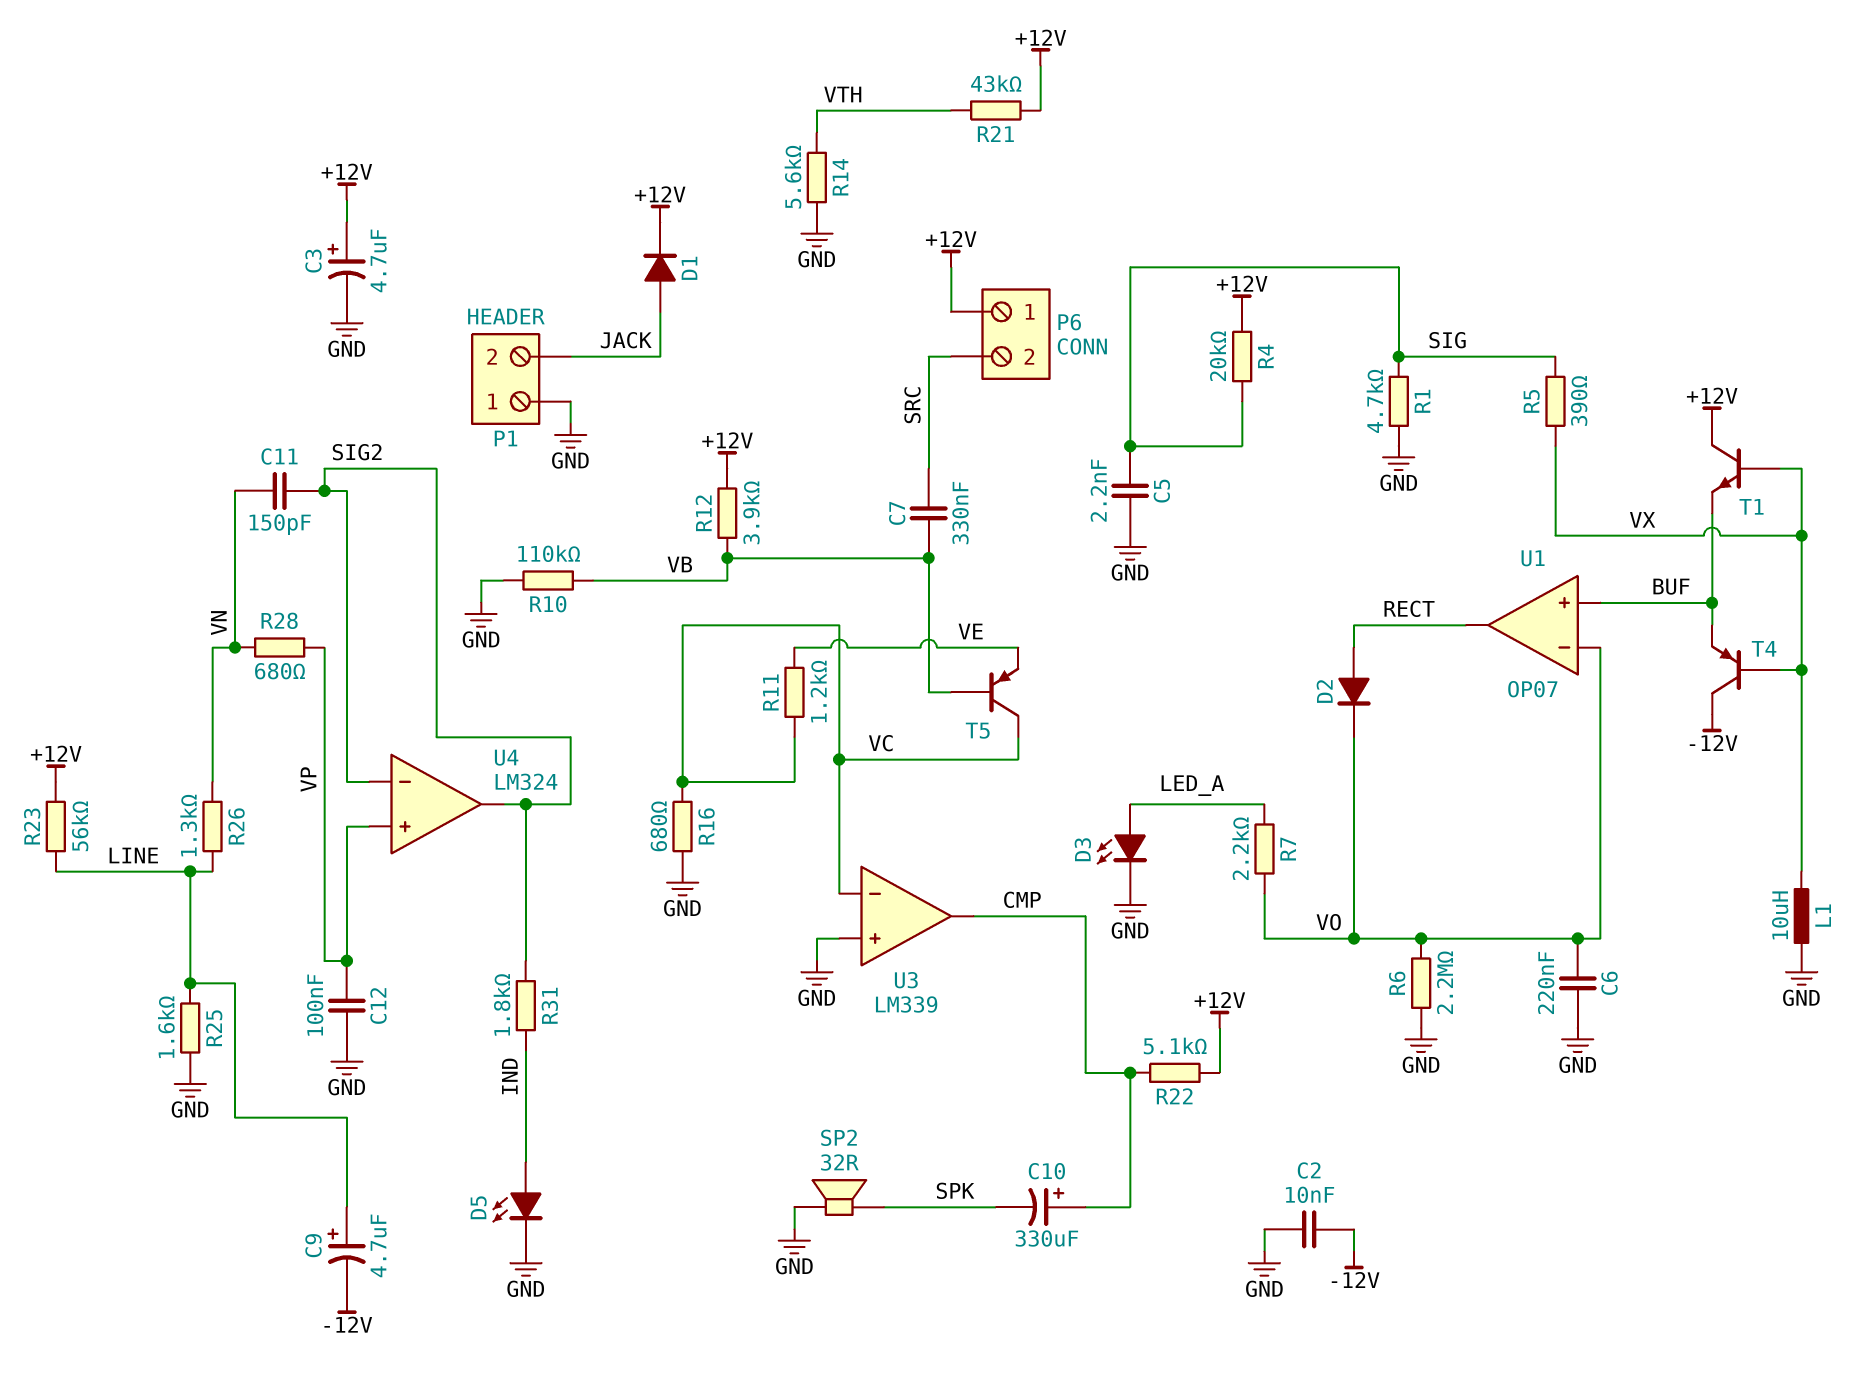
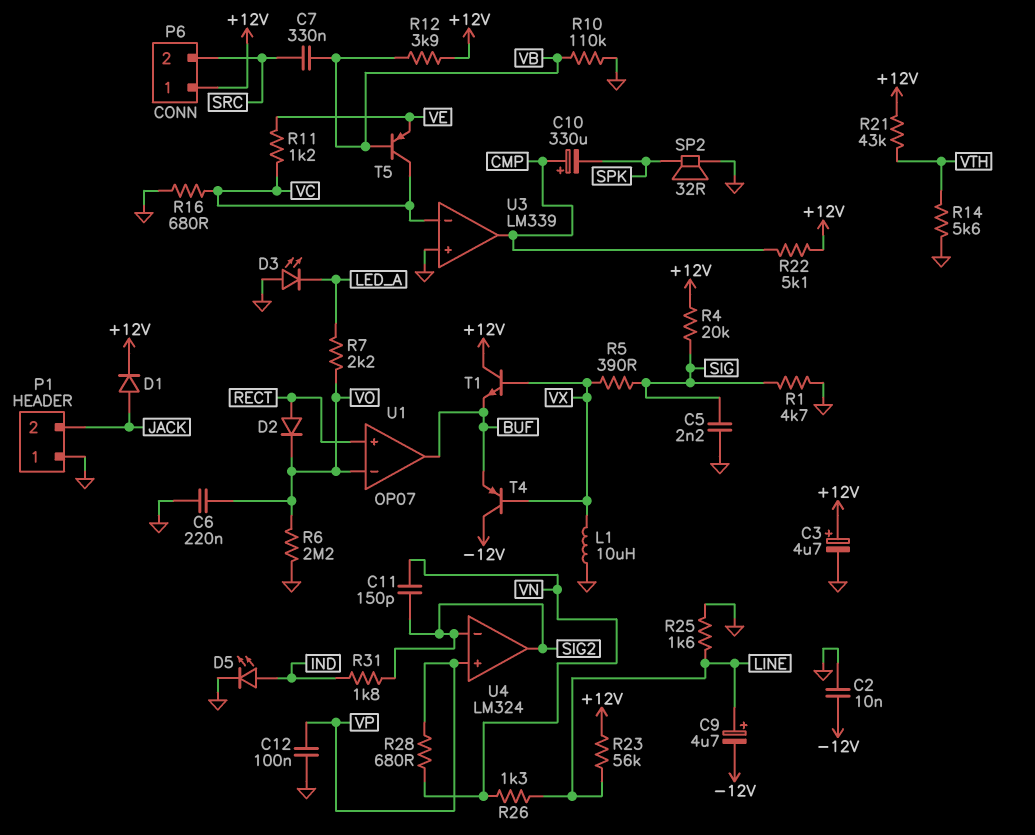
D3: LED (A LED_A, K GND) -> LED (A GND, K LED_A)
U1 pin in+: BUF -> RECT
U1 pin out: RECT -> BUF

